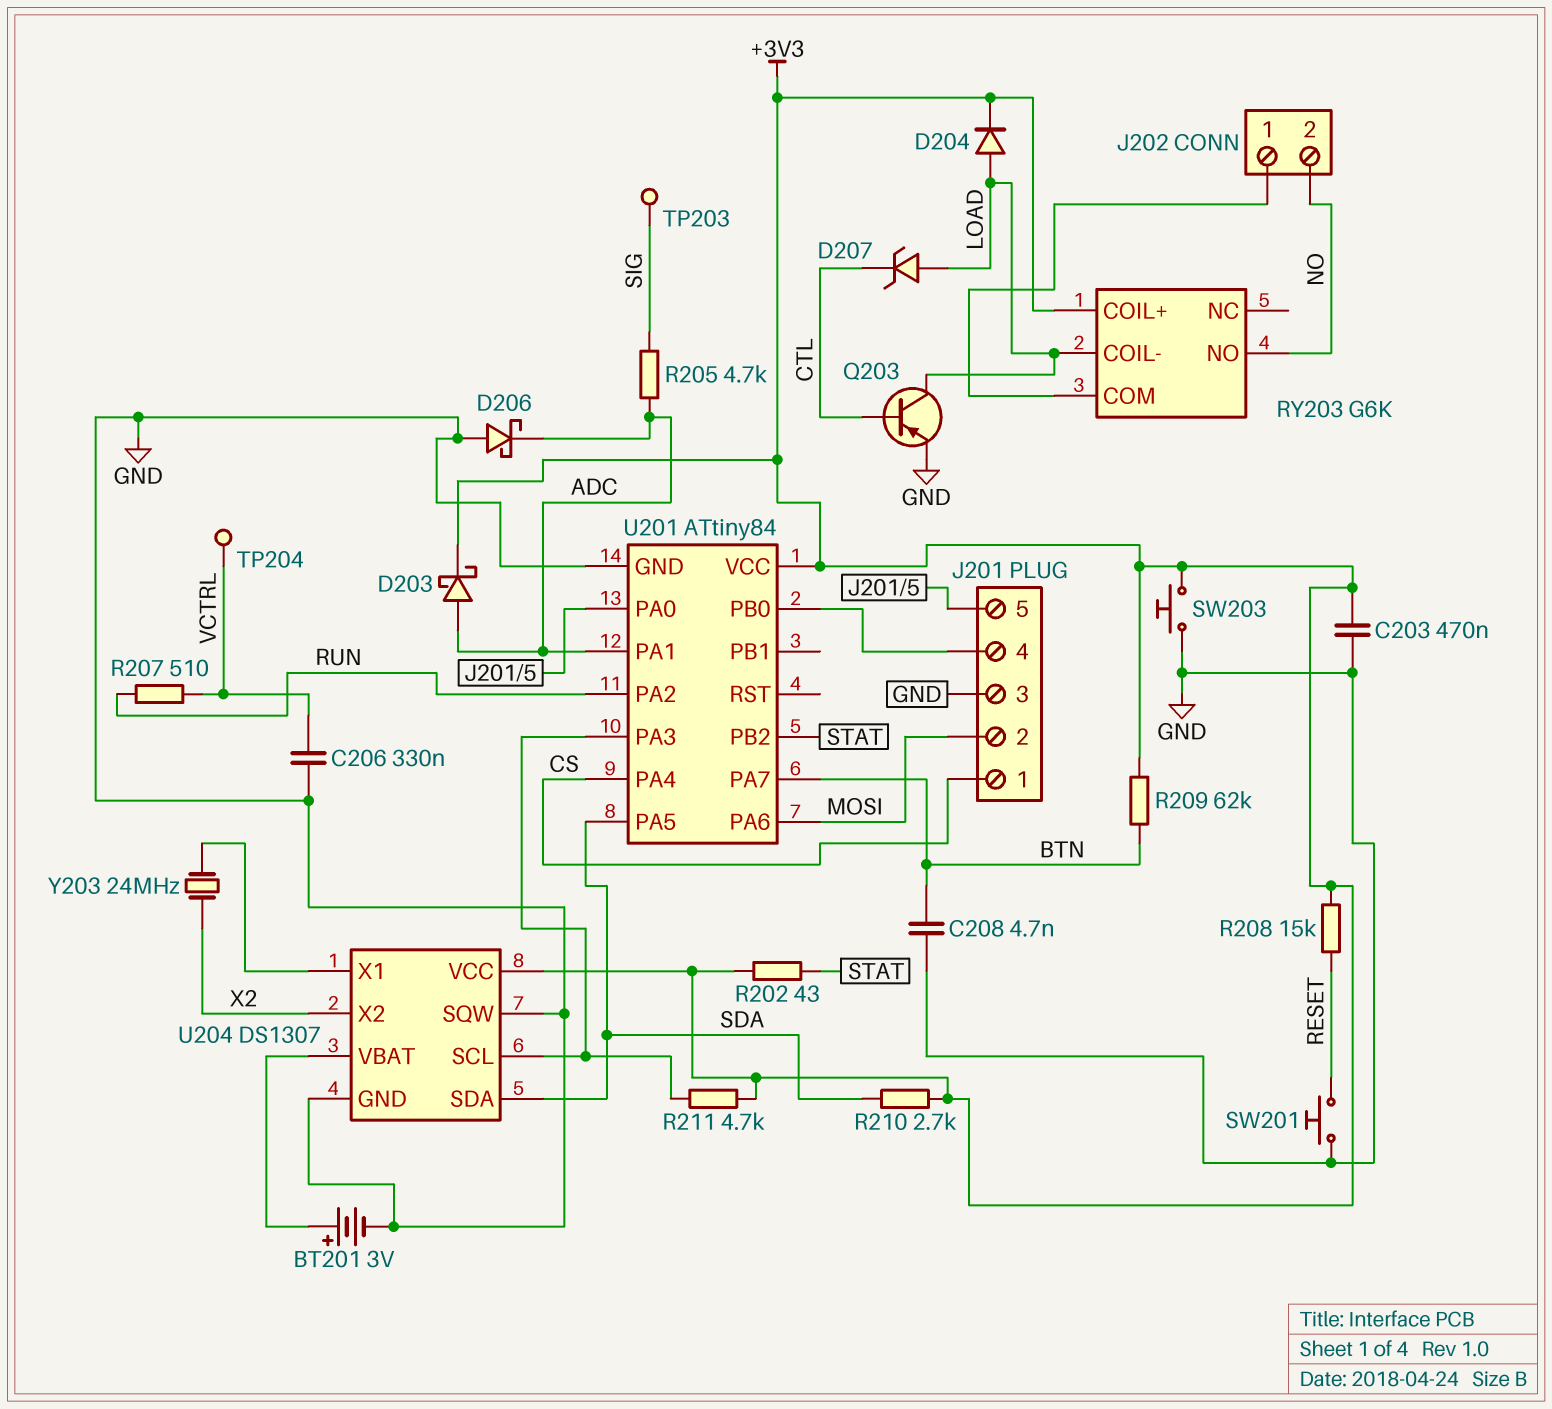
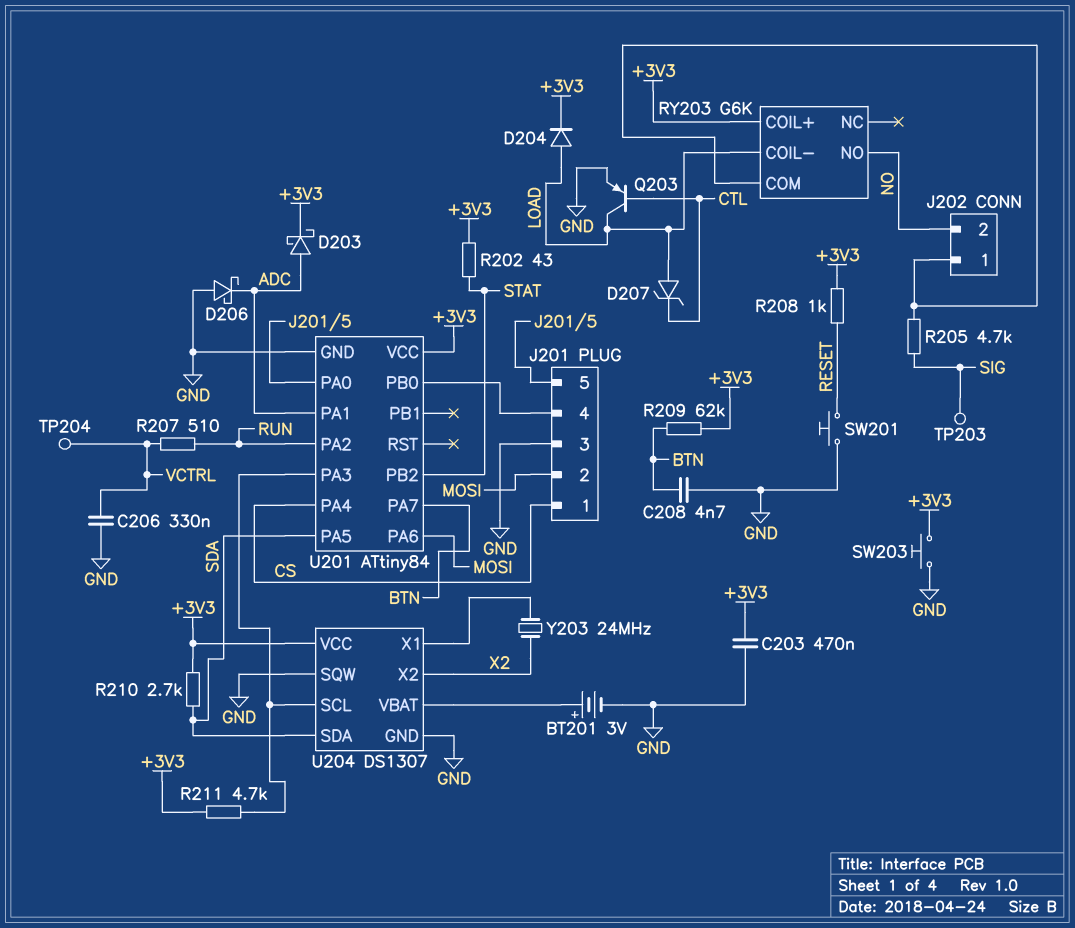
R205: 4.7k (ADC, SIG) -> 4.7k (J202/1, SIG)
R208: 15k (+3V3, RESET) -> 1k (+3V3, RESET)

